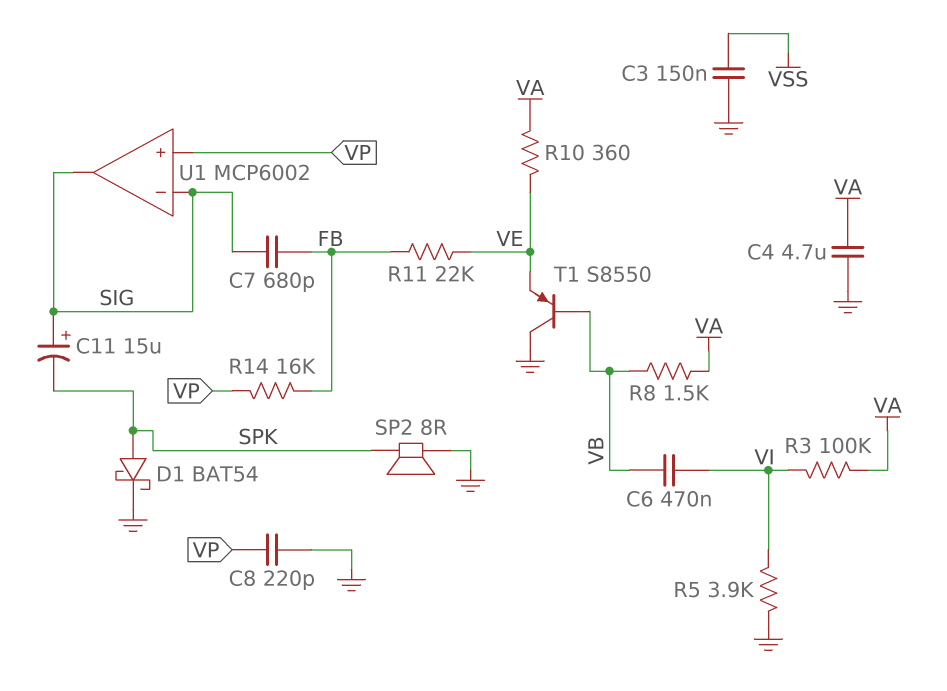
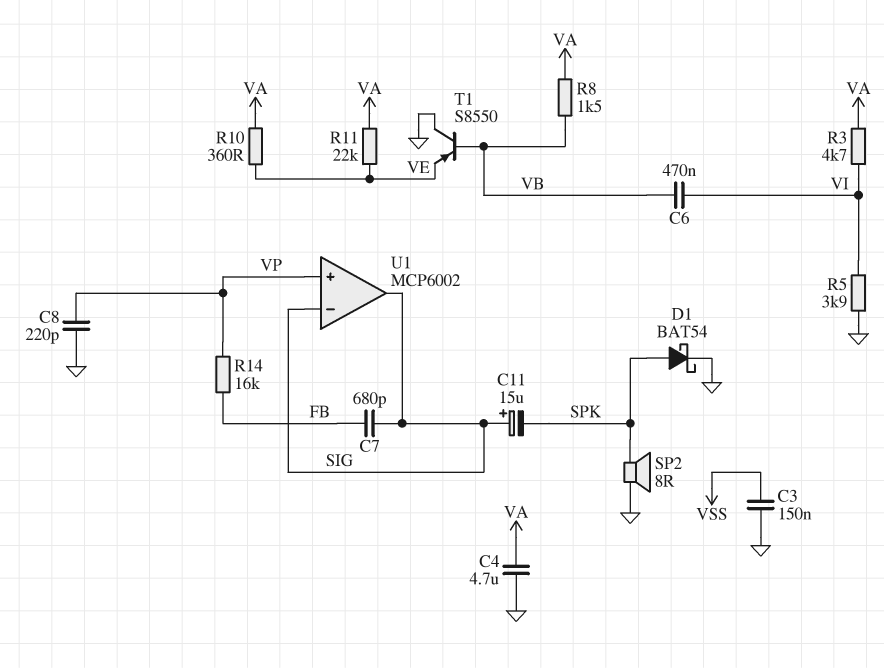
R3: 100k (VA, VI) -> 4.7k (VA, VI)
R11: 22k (FB, VE) -> 22k (VA, VE)

